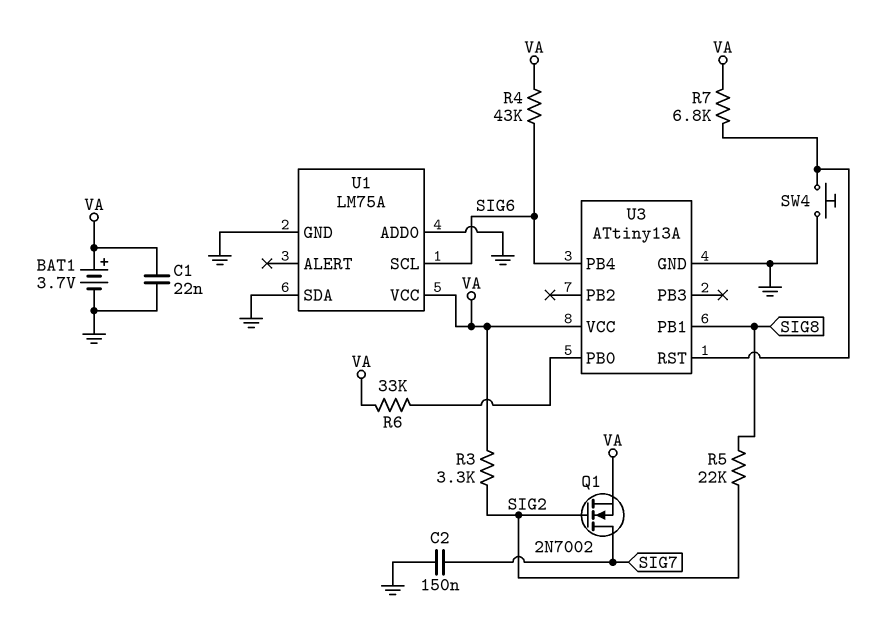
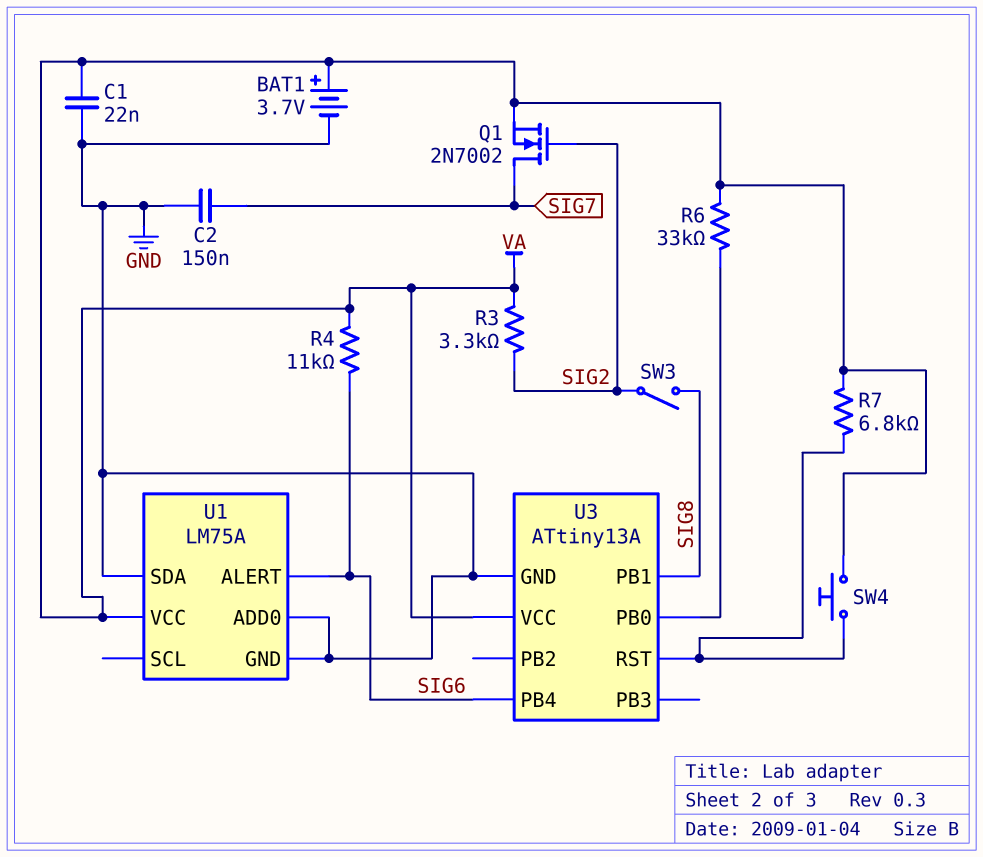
R4: 43k (SIG6, VA) -> 11k (SIG6, VA)
R5: 22k (SIG2, SIG8) -> none
SW3: none -> switch (SIG2, SIG8)
SW4: button (GND, U3/RST) -> button (U3/RST, VA)
U1 pin ALERT: none -> SIG6
U1 pin SCL: SIG6 -> none

